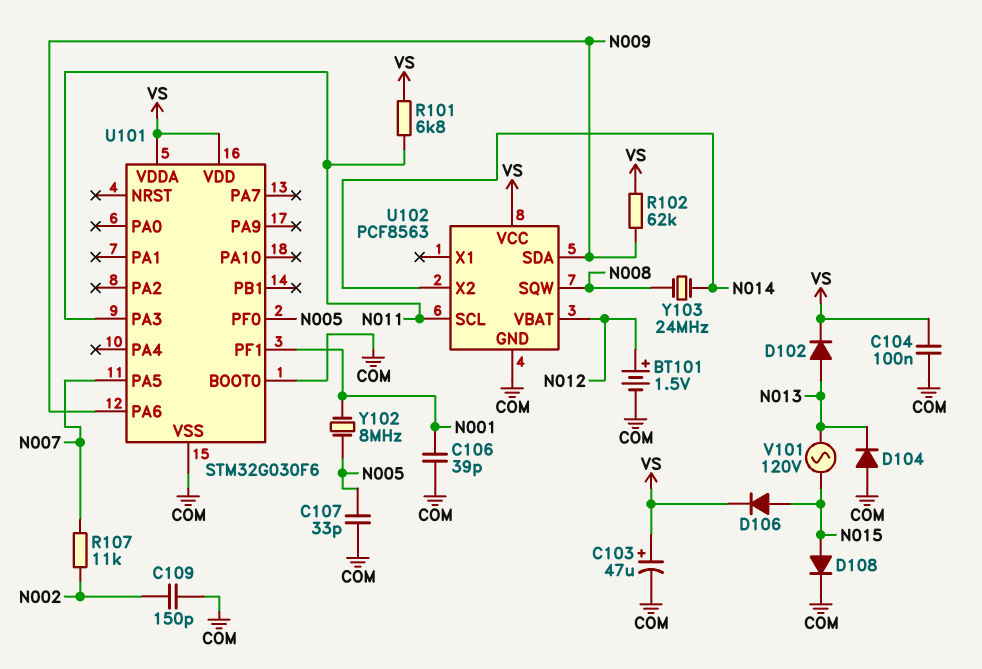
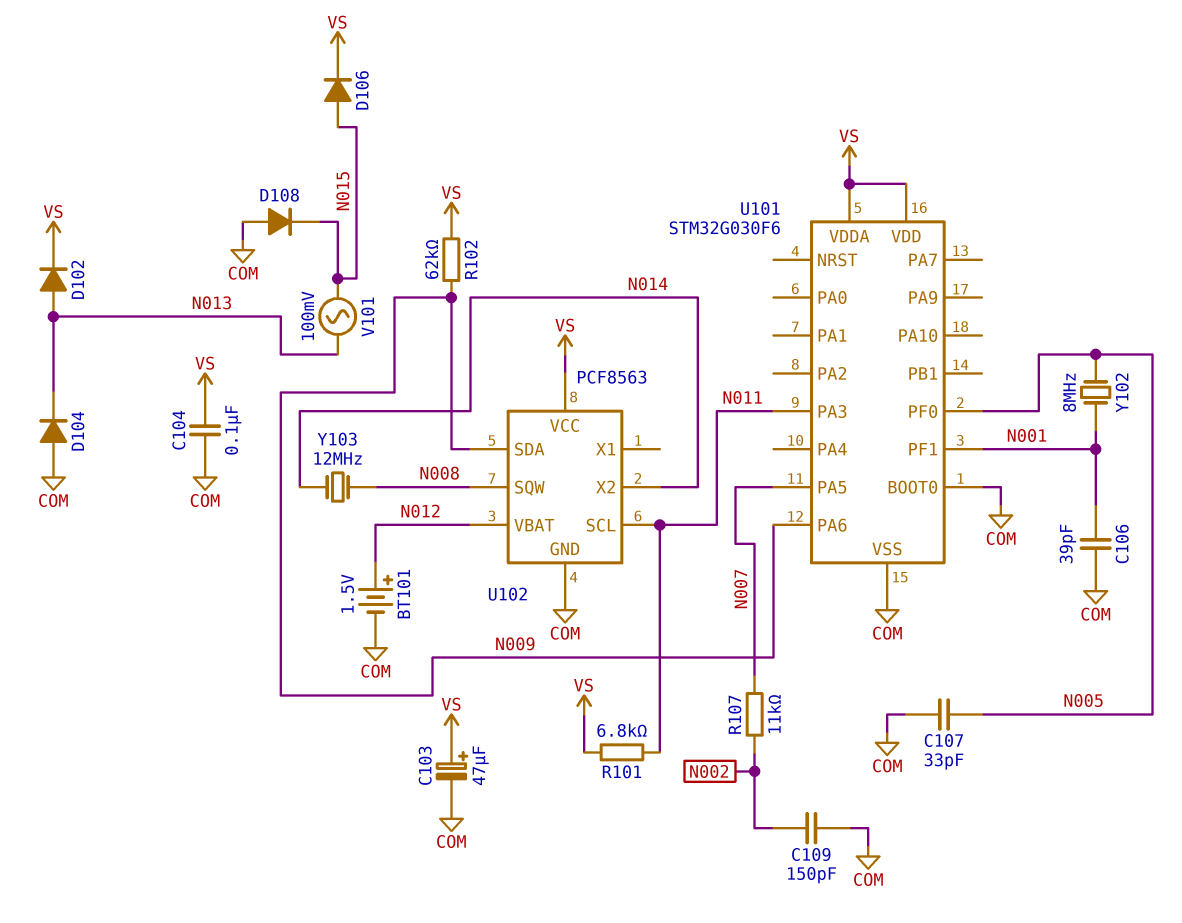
D108: diode (A N015, K COM) -> diode (A COM, K N015)
V101: AC 120V (N013, N015) -> AC 100mV (N013, N015)
Y103: 24MHz (N008, N014) -> 12MHz (N008, N014)

